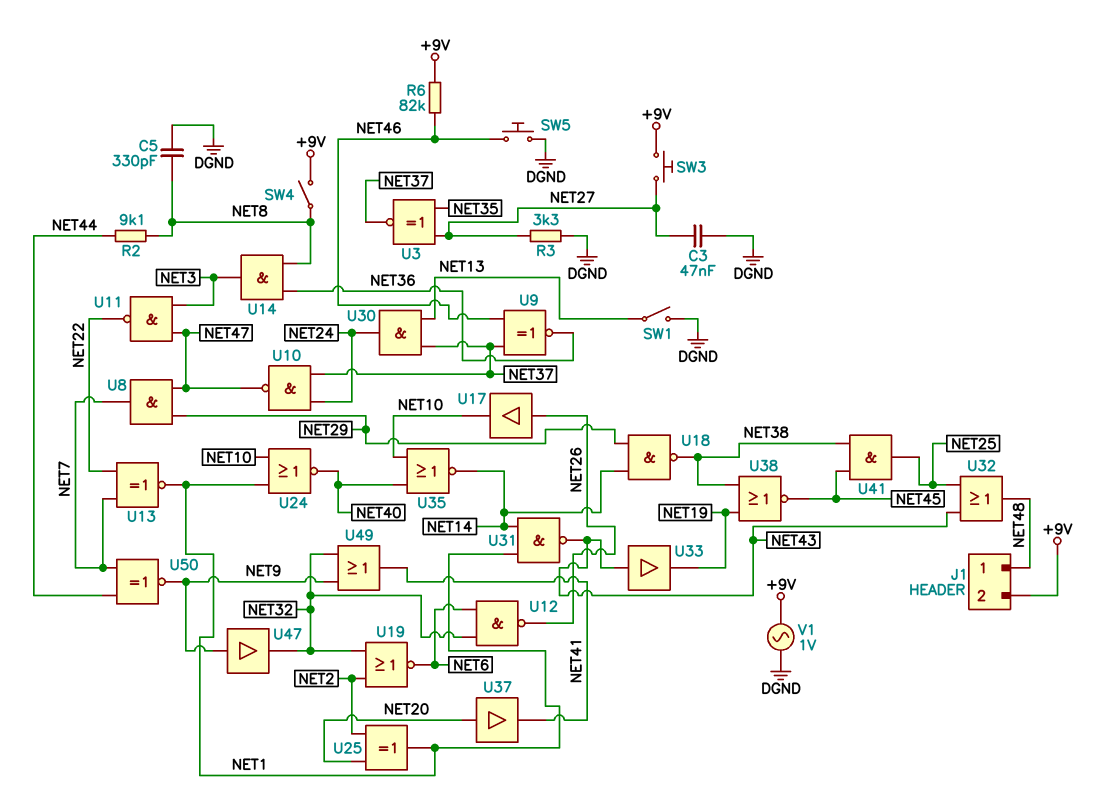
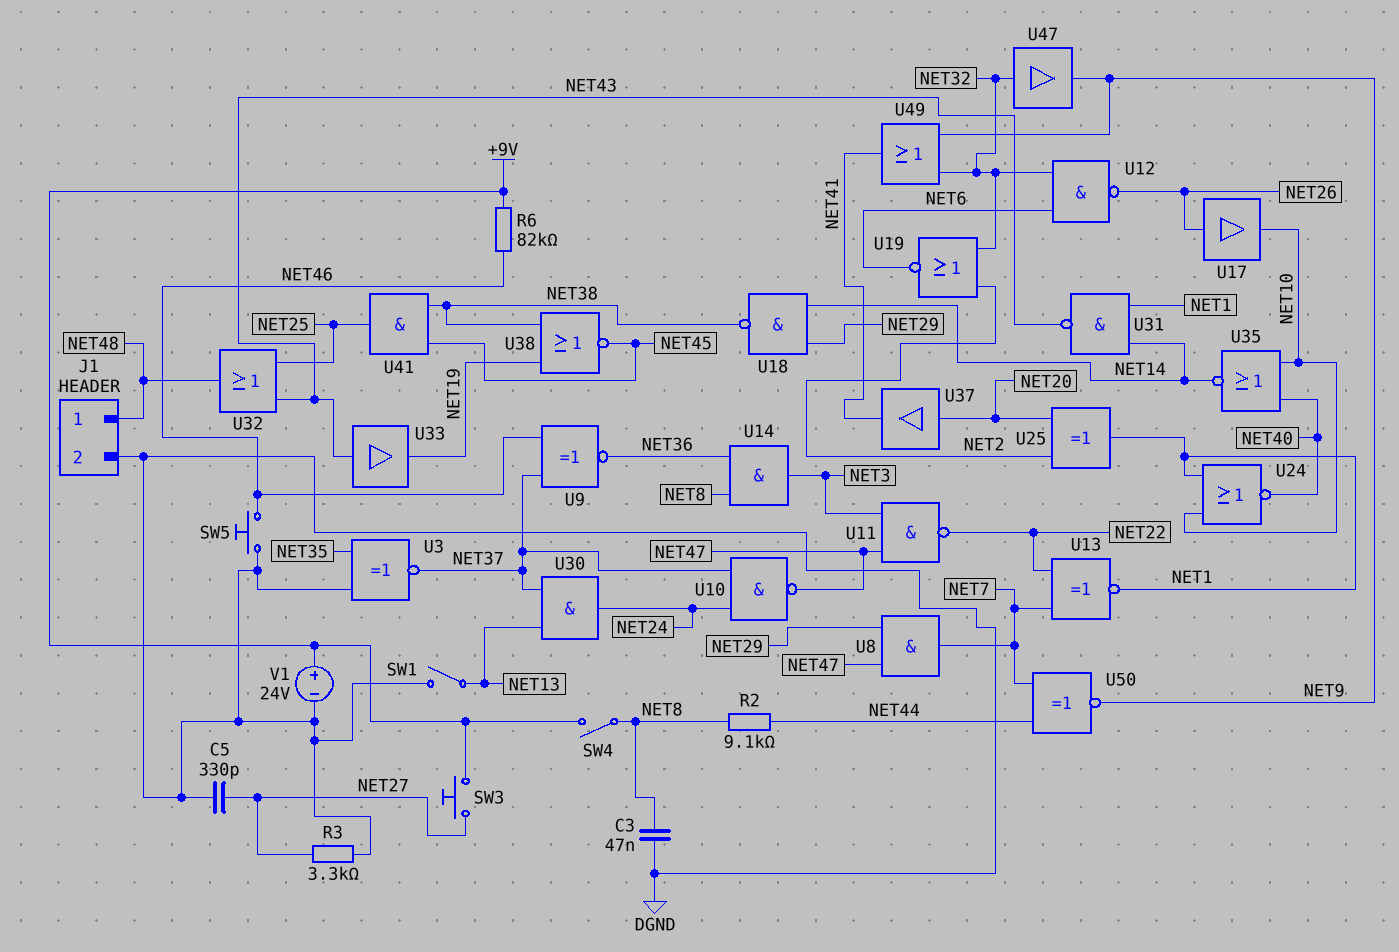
C3: 47nF (DGND, NET27) -> 47nF (DGND, NET8)
C5: 330pF (DGND, NET8) -> 330pF (DGND, NET27)
J1 pin 2: +9V -> DGND
U3: XNOR (in NET27, in NET35, out NET37) -> XNOR (in DGND, in NET35, out NET37)
U47: buffer (in NET9, out NET32) -> buffer (in NET32, out NET9)
V1: AC 1V (+9V, DGND) -> 24V (plus +9V, minus DGND)

